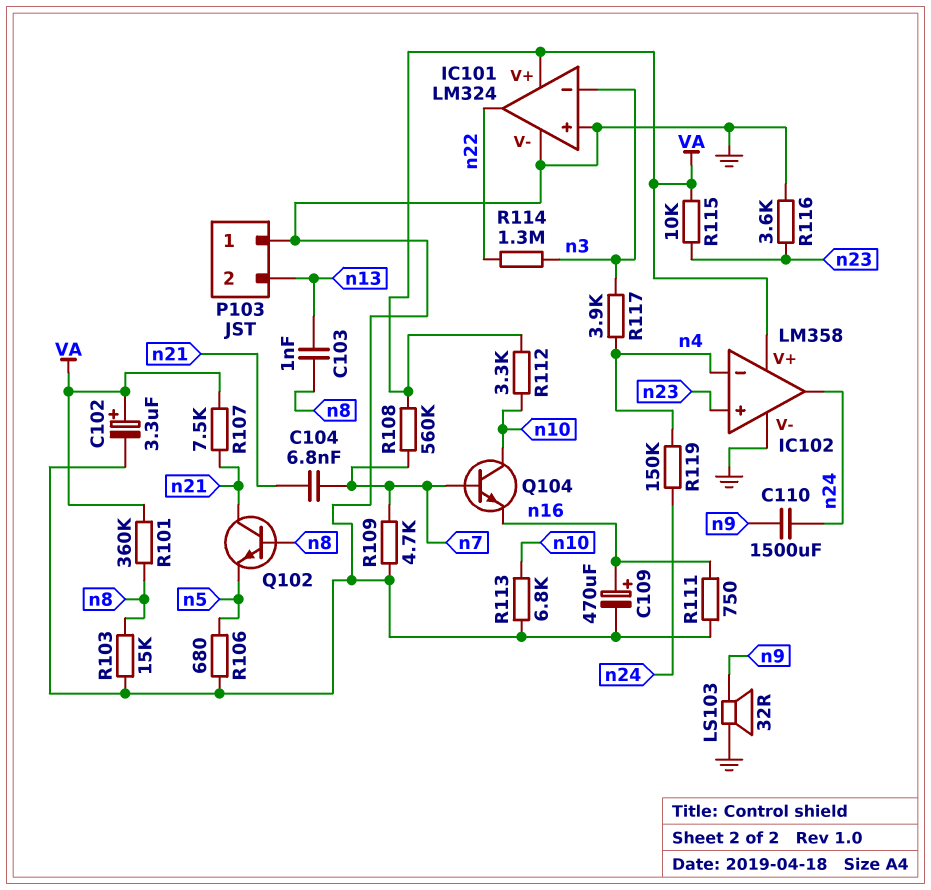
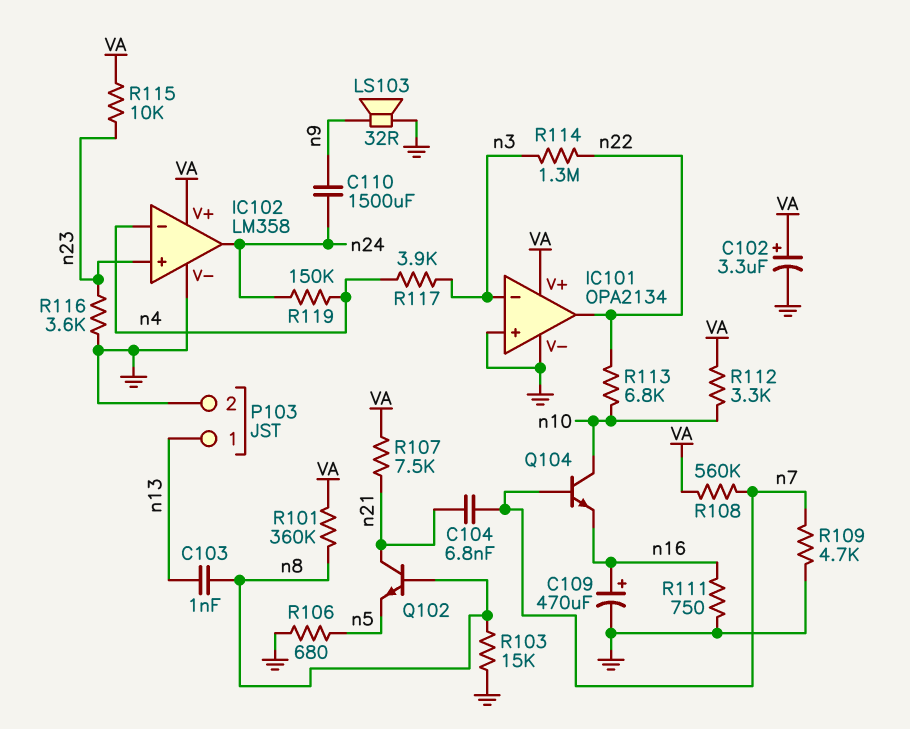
IC101: LM324 -> OPA2134
P103 pin 1: GND -> n13
P103 pin 2: n13 -> GND
R113: 6.8k (GND, n10) -> 6.8k (n10, n22)

